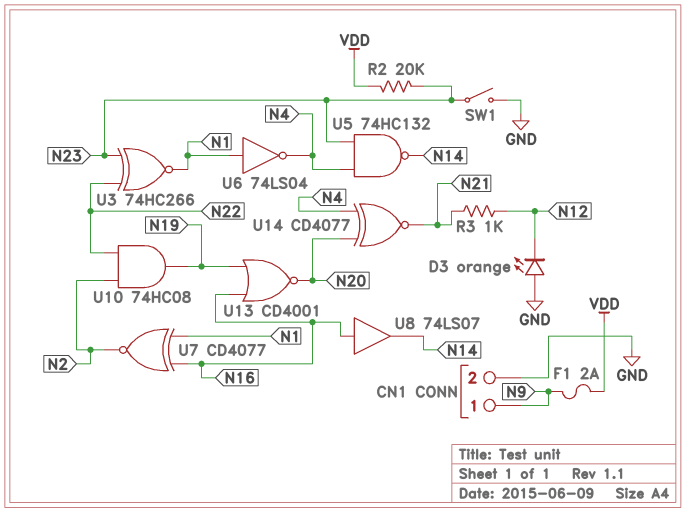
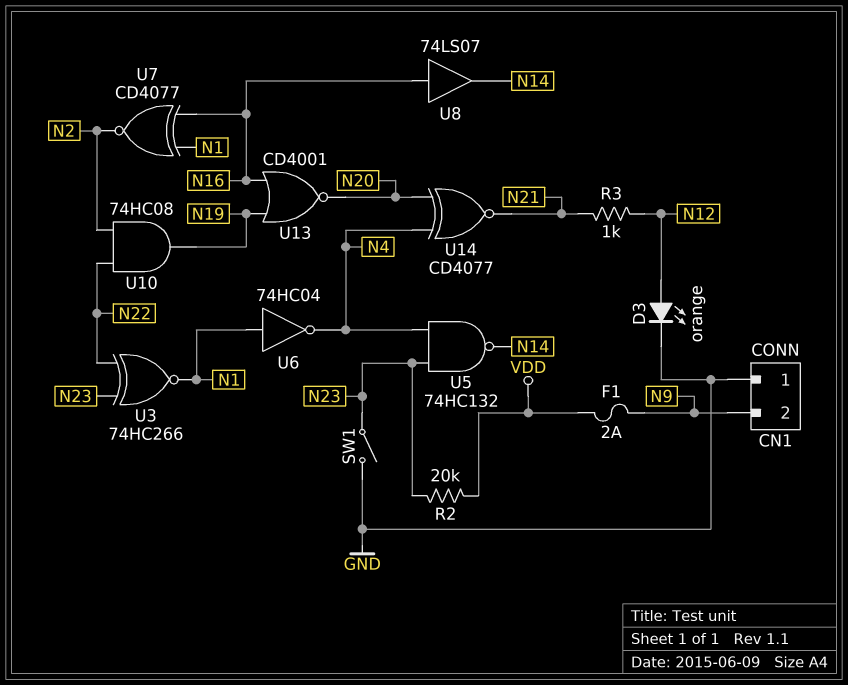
CN1 pin 1: N9 -> GND
CN1 pin 2: GND -> N9
D3: LED orange (A GND, K N12) -> LED orange (A N12, K GND)
U6: NOT 74LS04 (in N1, out N4) -> NOT 74HC04 (in N1, out N4)

